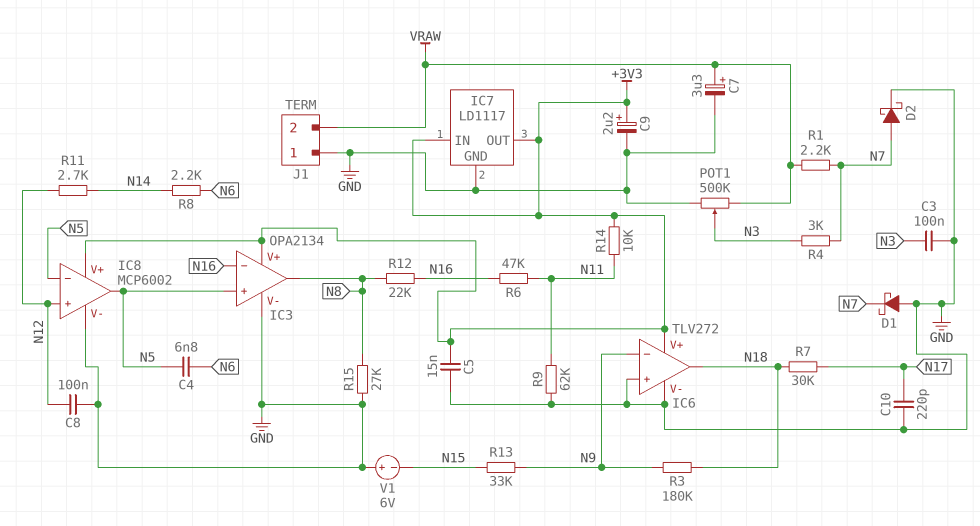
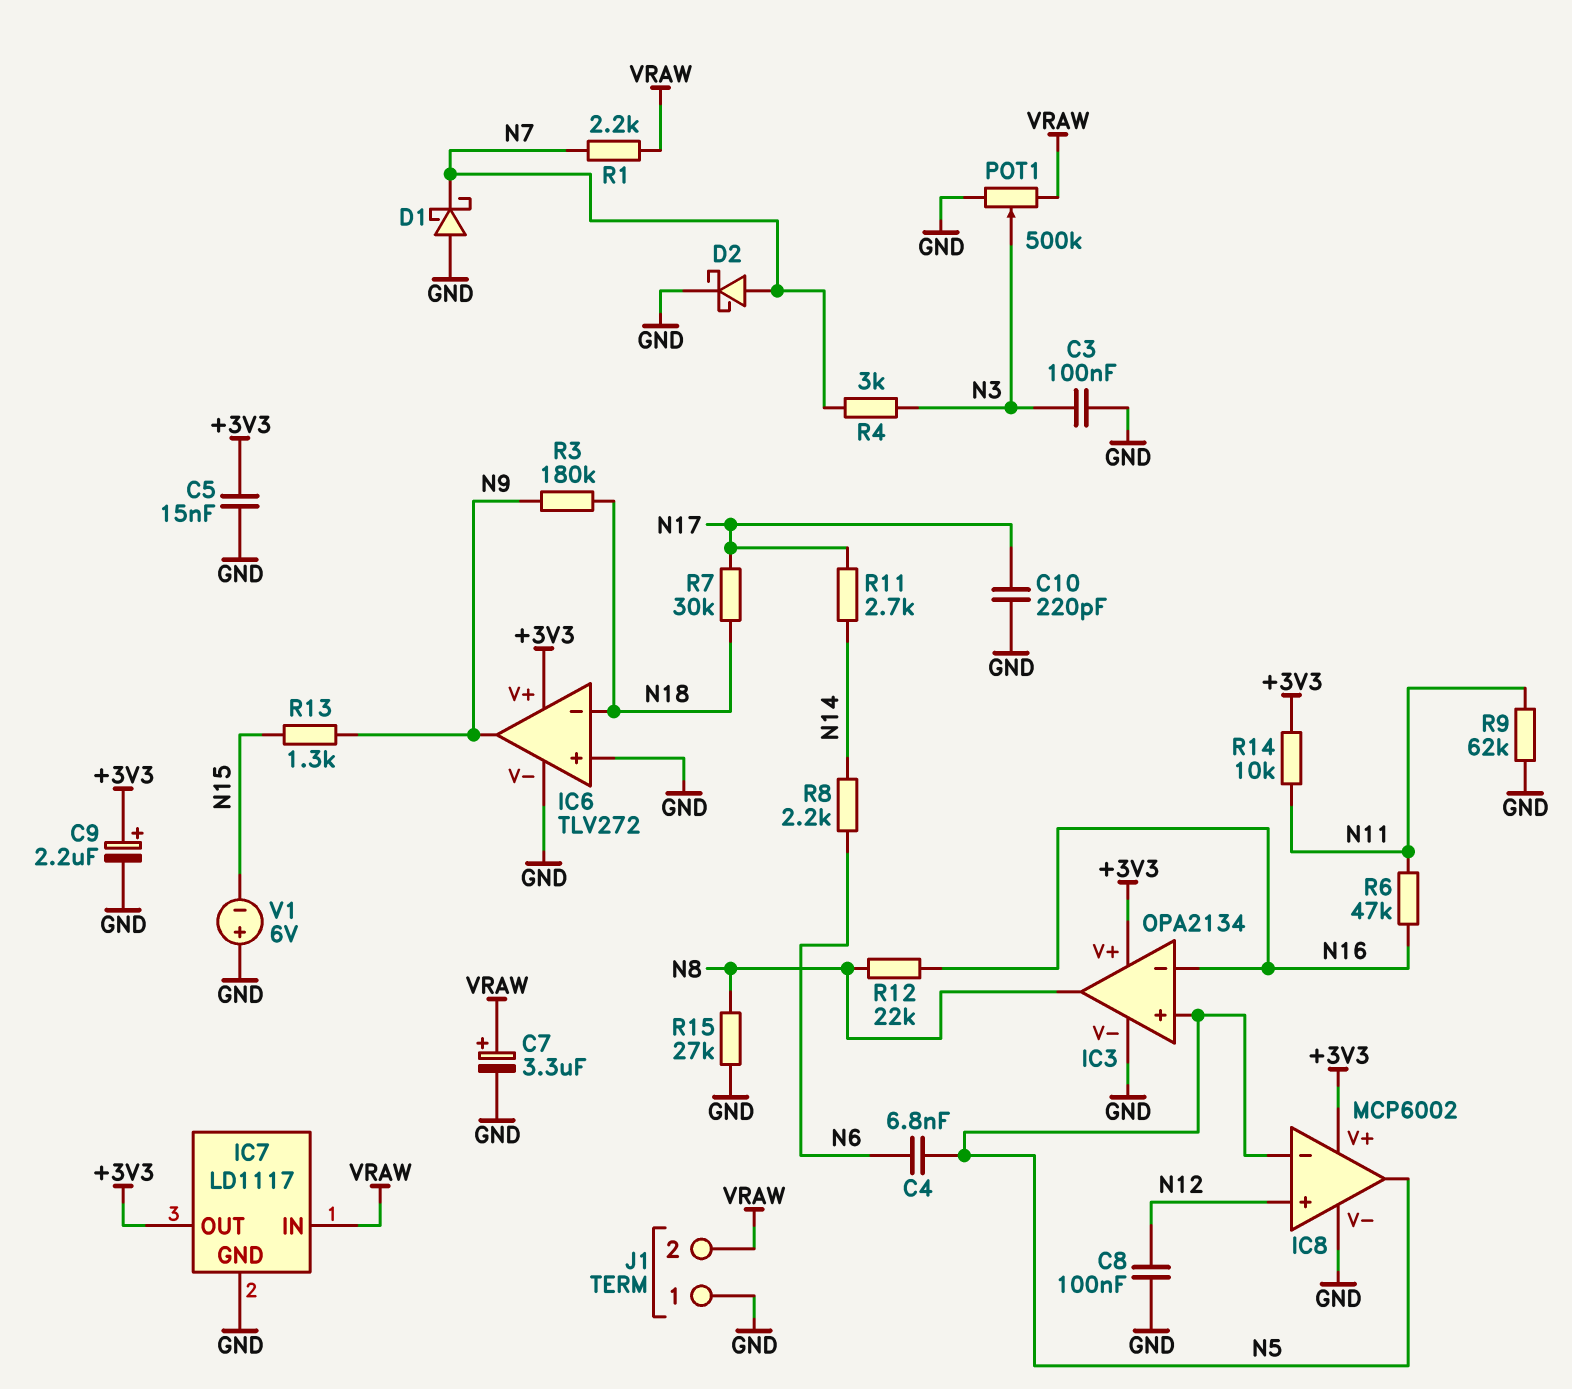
IC6 pin in-: N9 -> N18
IC6 pin out: N18 -> N9
IC7 pin IN: +3V3 -> VRAW
R11: 2.7k (N12, N14) -> 2.7k (N14, N17)
R13: 33k (N9, N15) -> 1.3k (N9, N15)

